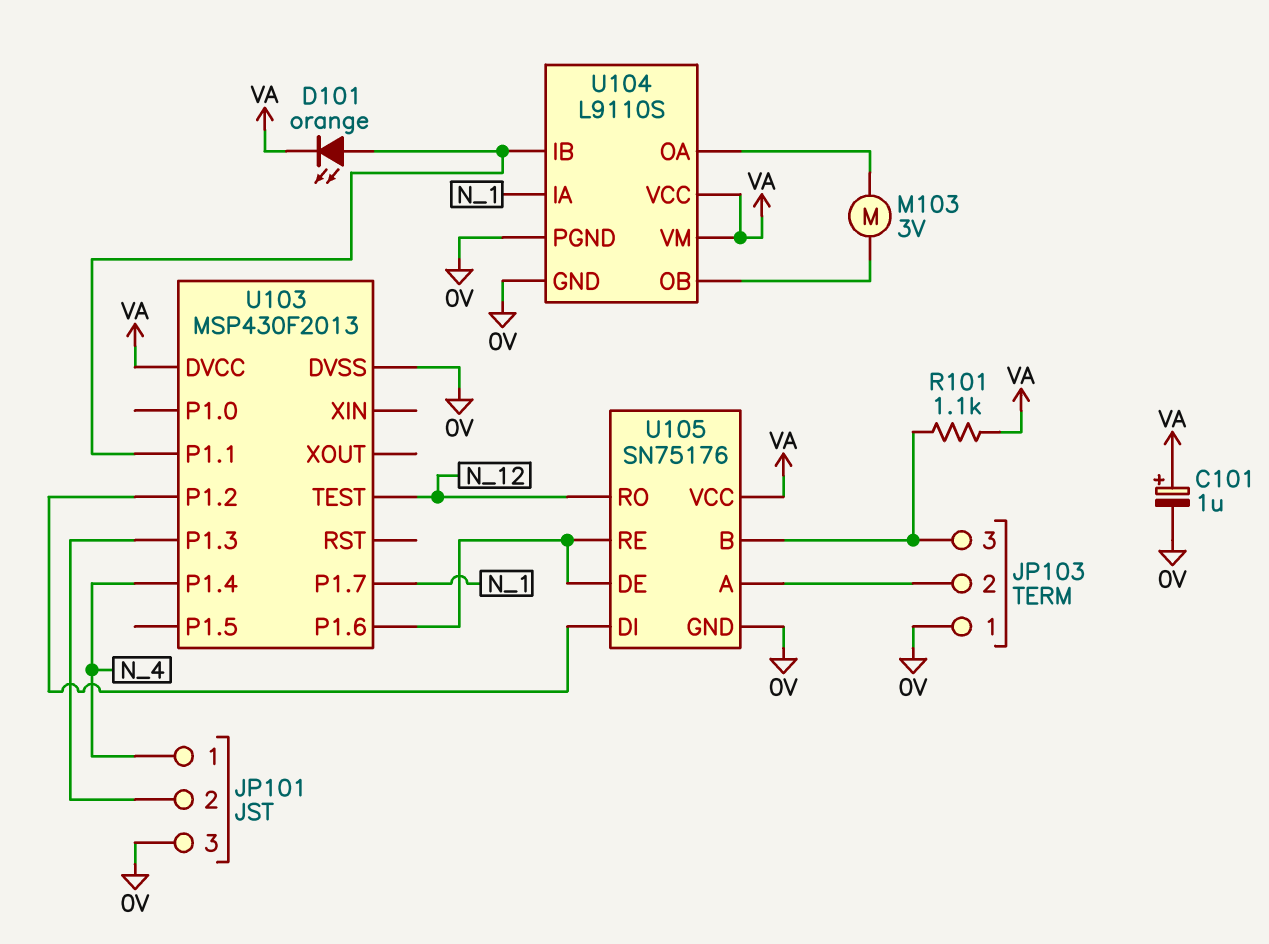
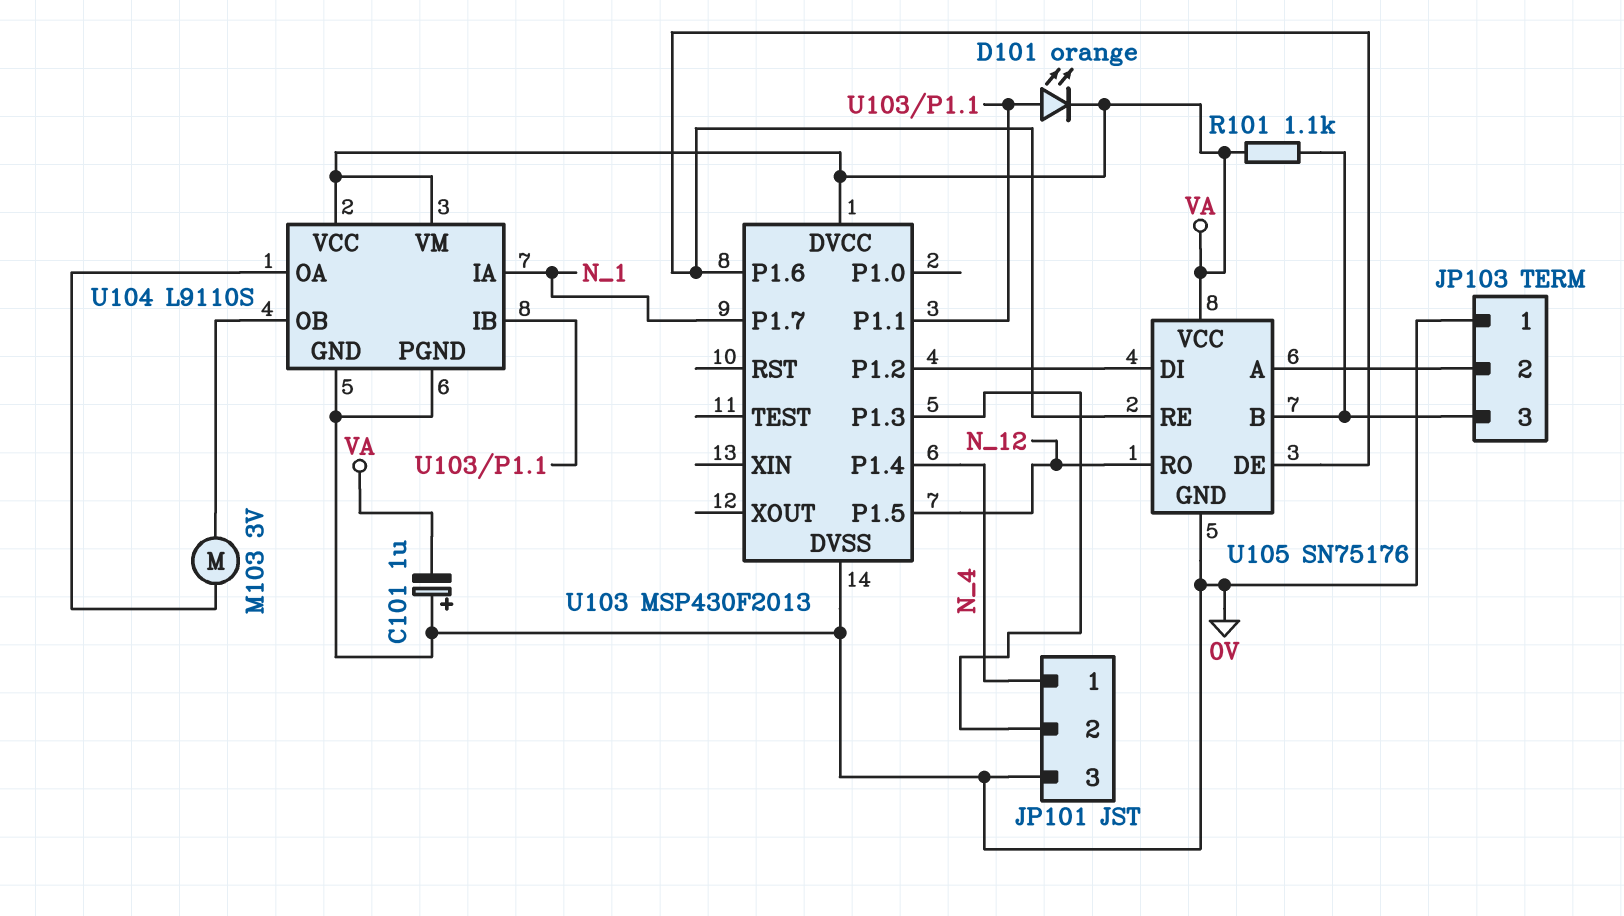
C101: 1uF (plus VA, minus 0V) -> 1uF (plus 0V, minus VA)
U103 pin P1.5: none -> N_12
U103 pin TEST: N_12 -> none

